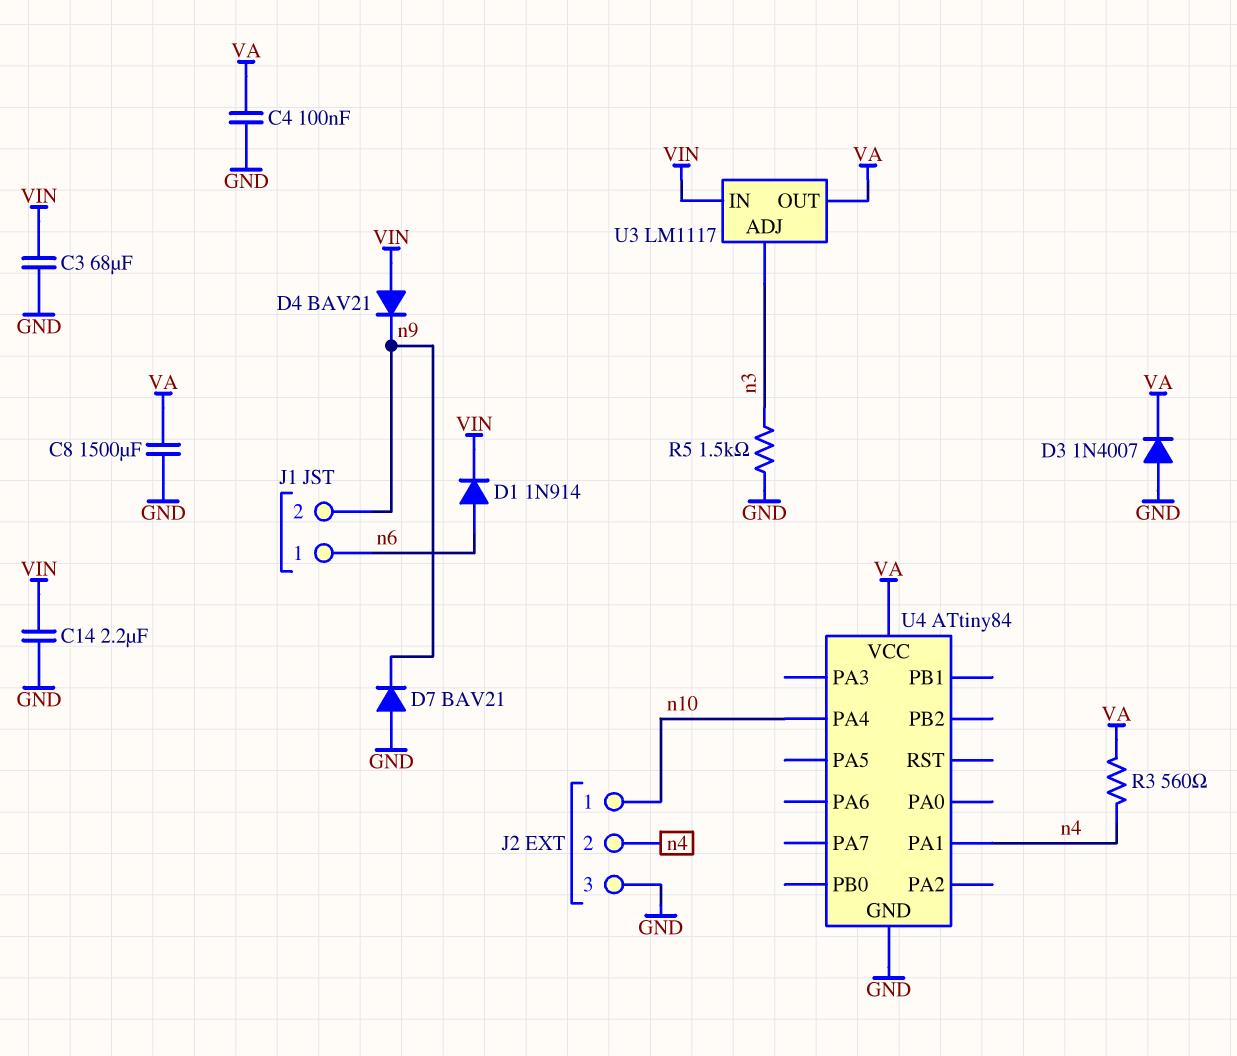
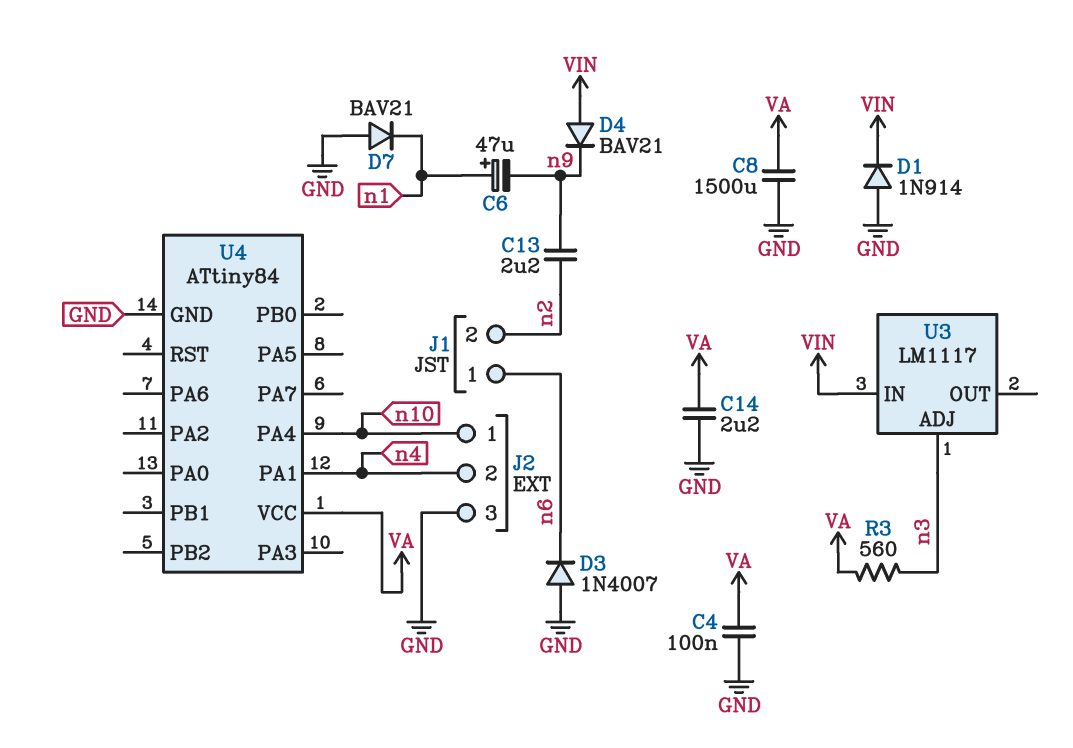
C3: 68uF (GND, VIN) -> none
C6: none -> 47uF (plus n1, minus n9)
C13: none -> 2.2uF (n2, n9)
C14: 2.2uF (GND, VIN) -> 2.2uF (GND, VA)
D1: diode 1N914 (A n6, K VIN) -> diode 1N914 (A GND, K VIN)
D3: diode 1N4007 (A GND, K VA) -> diode 1N4007 (A GND, K n6)
D7: diode BAV21 (A GND, K n9) -> diode BAV21 (A GND, K n1)
J1 pin 2: n9 -> n2
R3: 560 (VA, n4) -> 560 (VA, n3)
R5: 1.5k (GND, n3) -> none
U3 pin OUT: VA -> none

